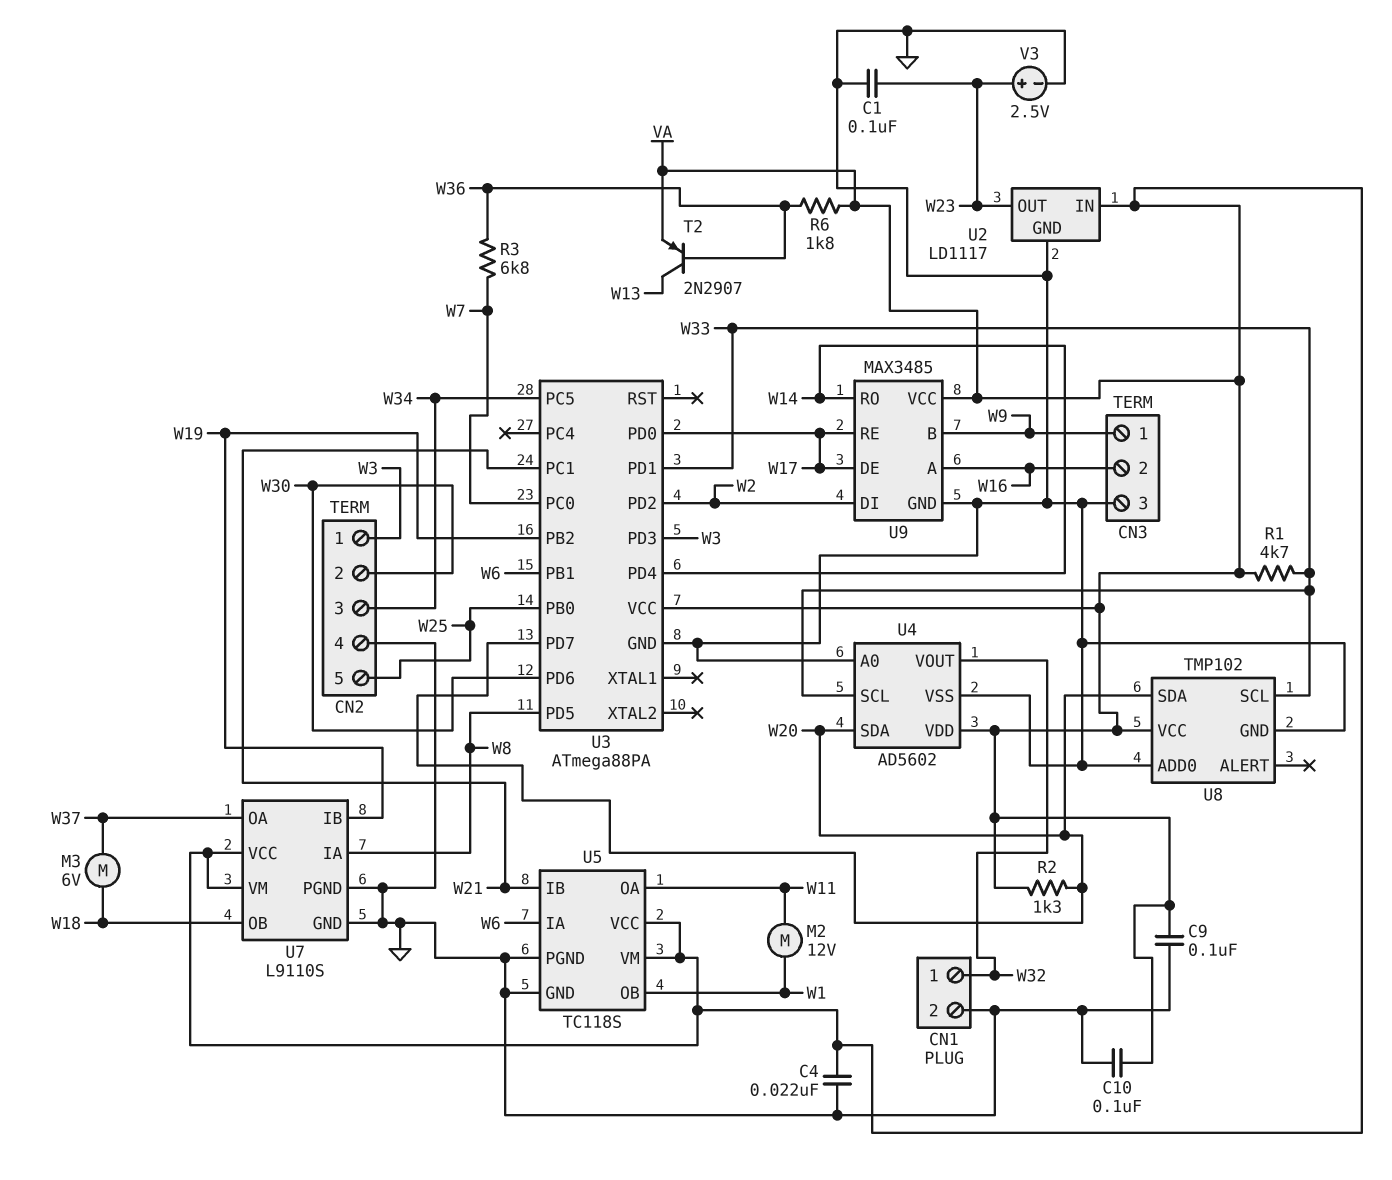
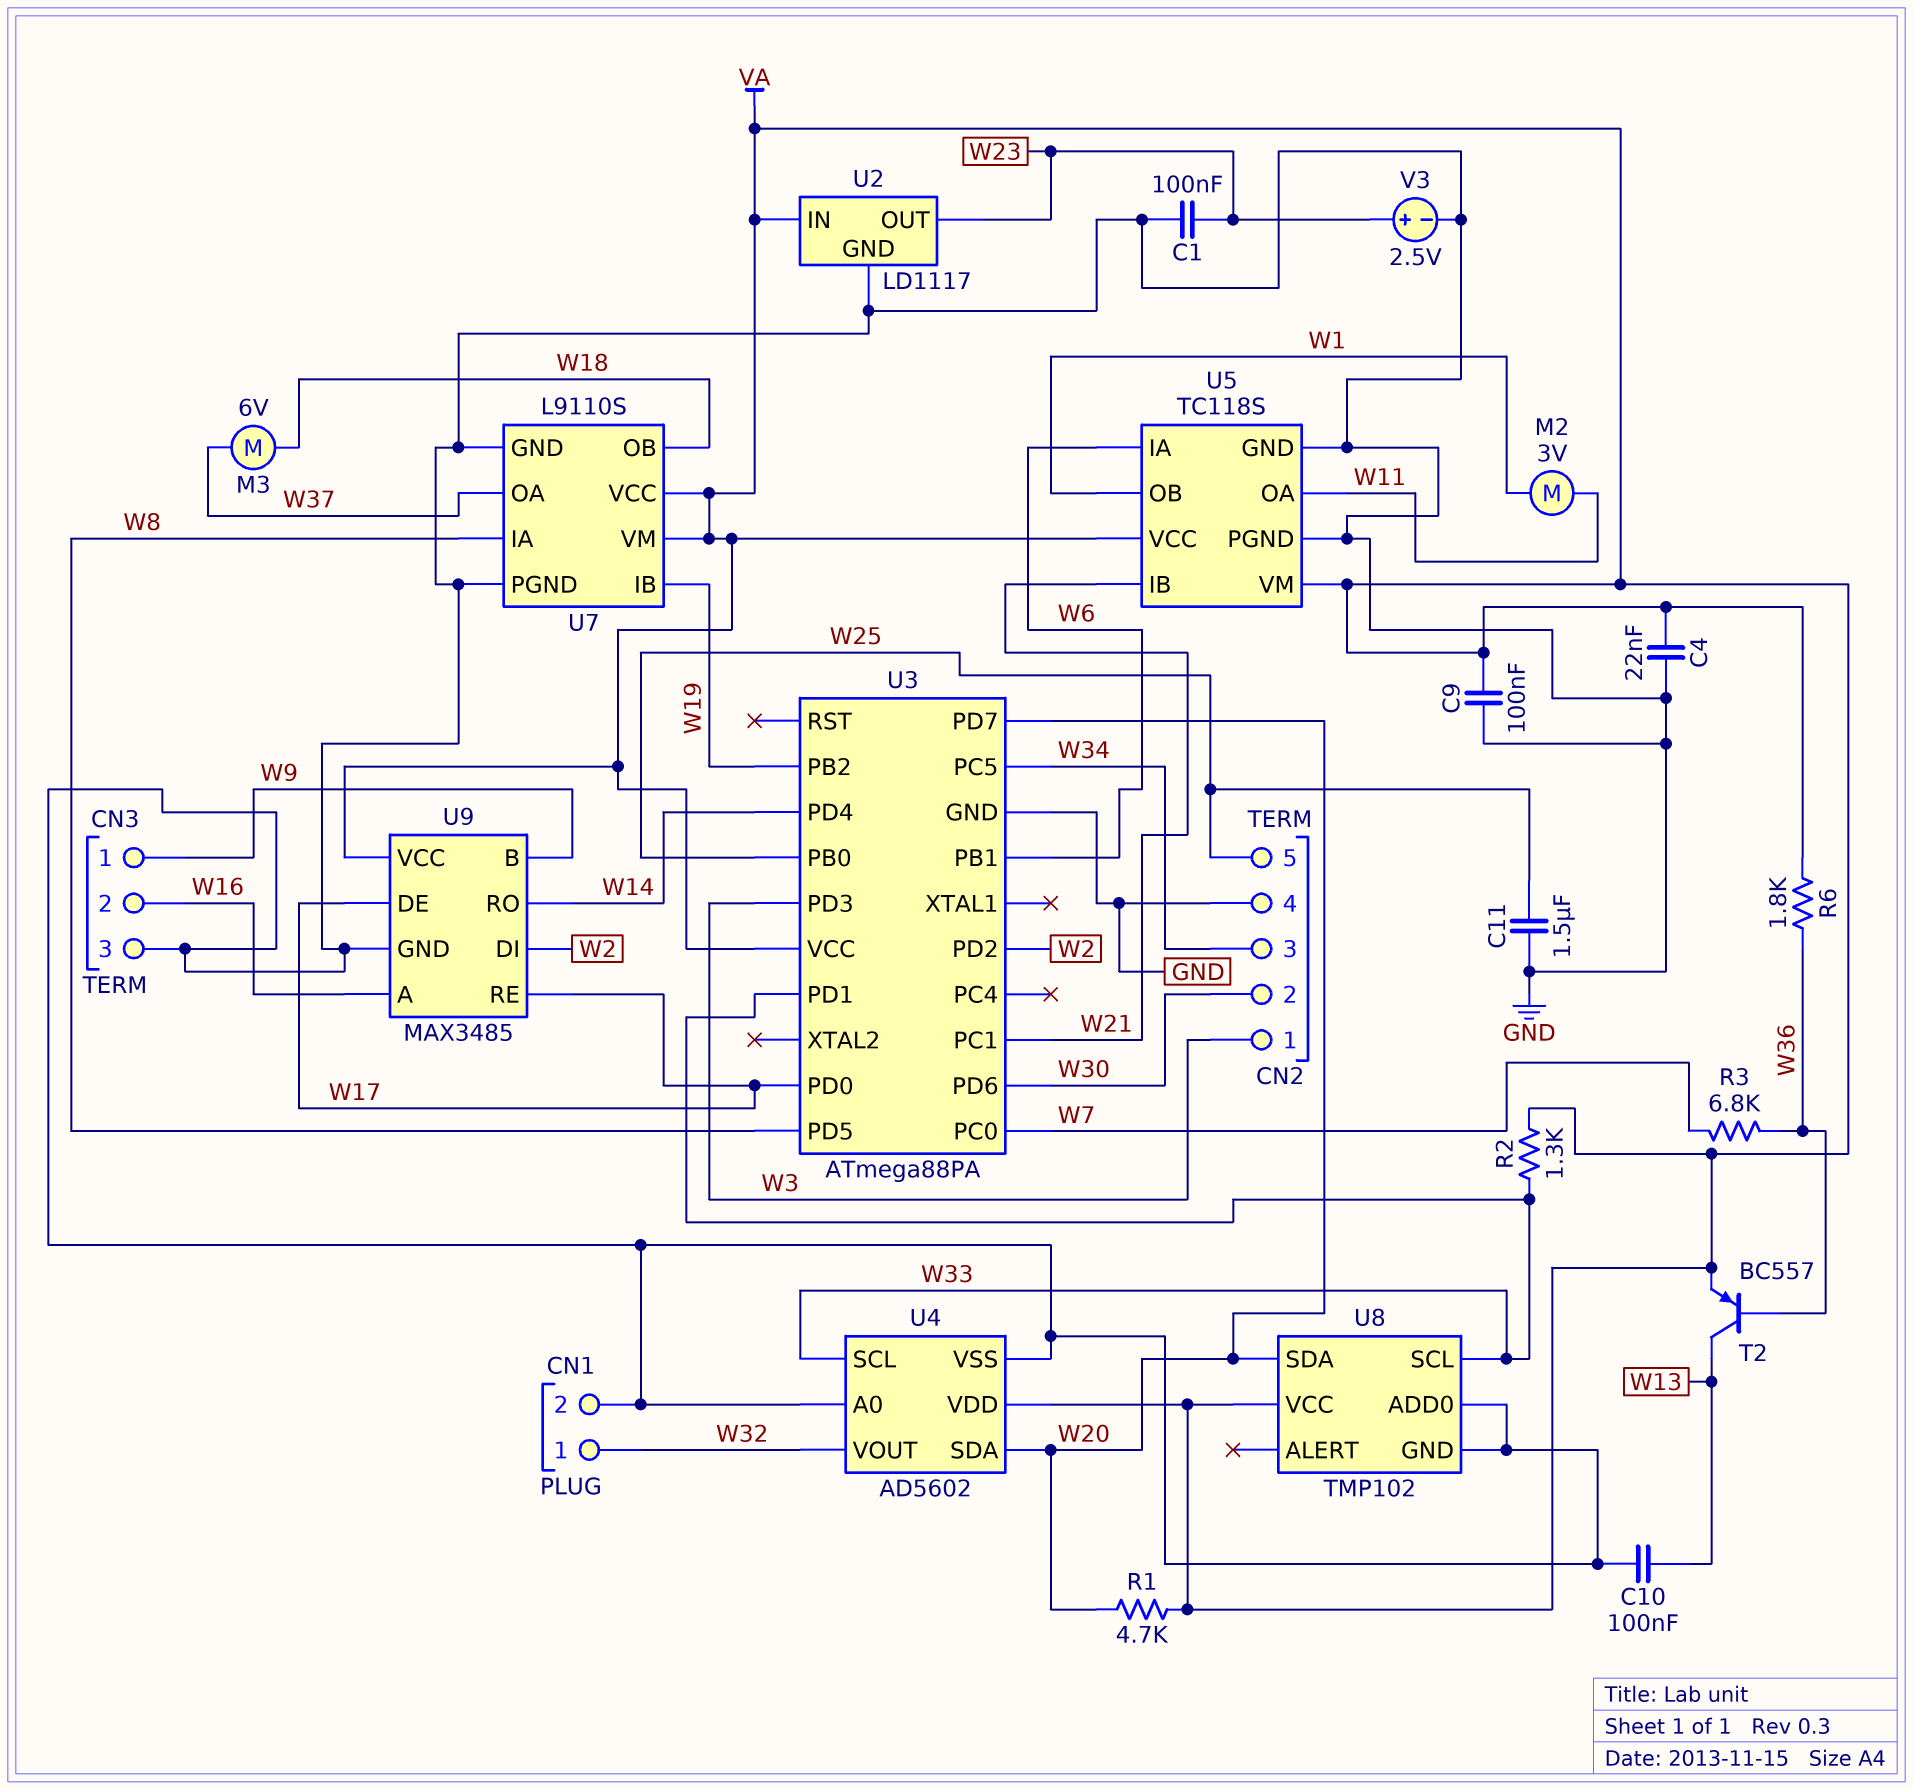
C10: 100nF (GND, VA) -> 100nF (GND, W13)
C11: none -> 1.5uF (GND, W25)
M2: motor 12V (W1, W11) -> motor 3V (W1, W11)
R1: 4.7k (VA, W33) -> 4.7k (VA, W20)
R2: 1.3k (VA, W20) -> 1.3k (VA, W33)
T2: PNP 2N2907 (B W36, C W13, E VA) -> PNP BC557 (B W36, C W13, E VA)

